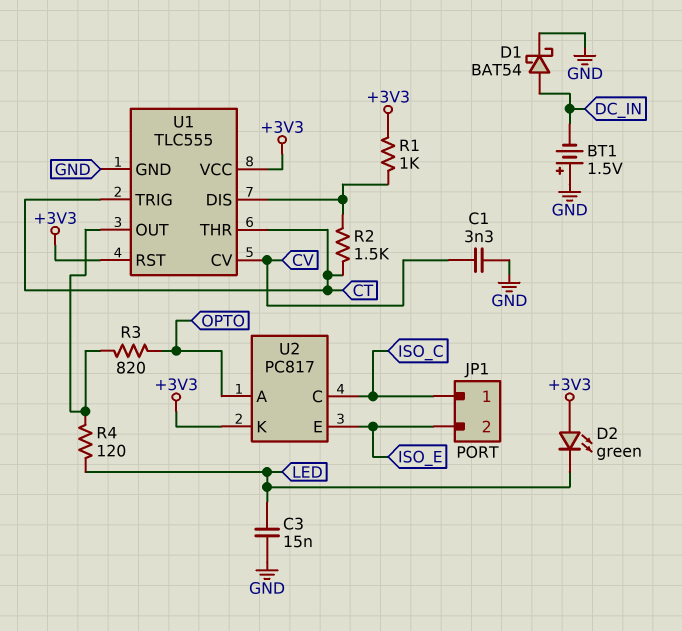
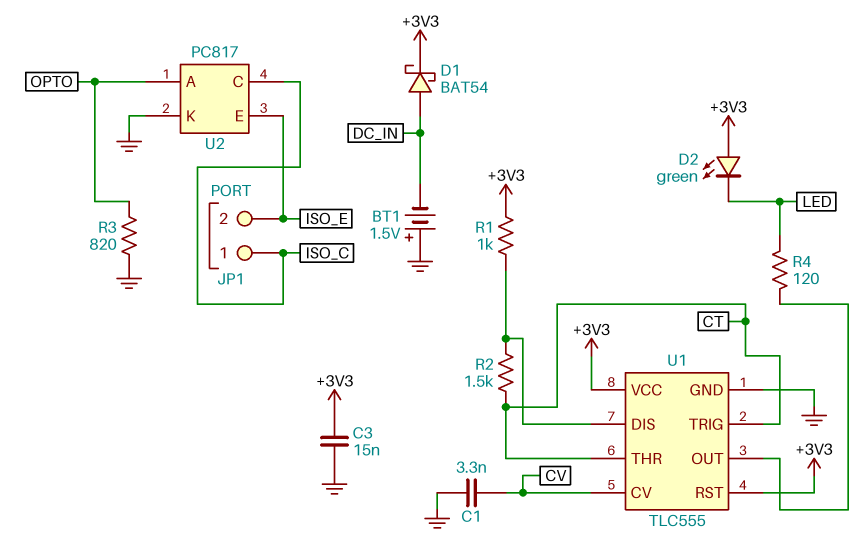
C3: 15nF (GND, LED) -> 15nF (+3V3, GND)
D1: schottky BAT54 (A DC_IN, K GND) -> schottky BAT54 (A DC_IN, K +3V3)
R3: 820 (OPTO, U1/OUT) -> 820 (GND, OPTO)
U2 pin K: +3V3 -> GND

